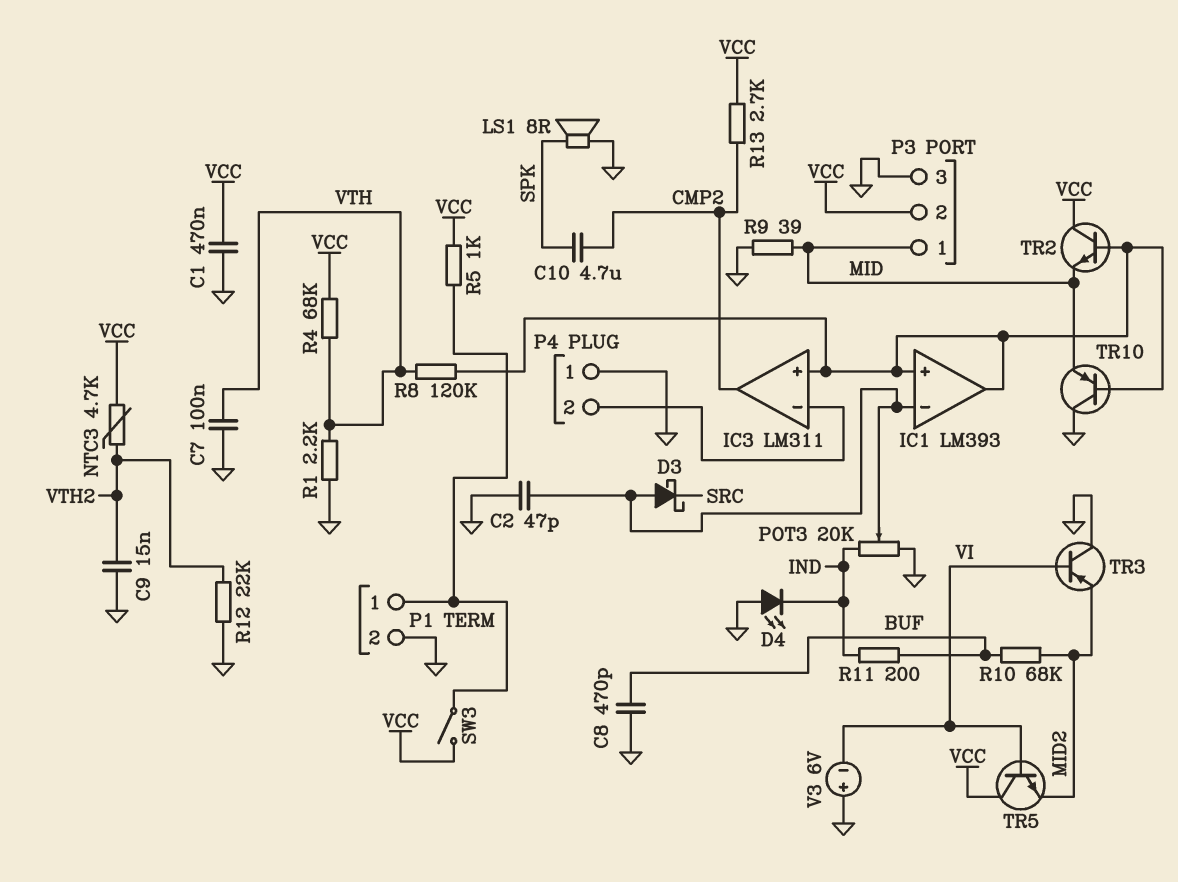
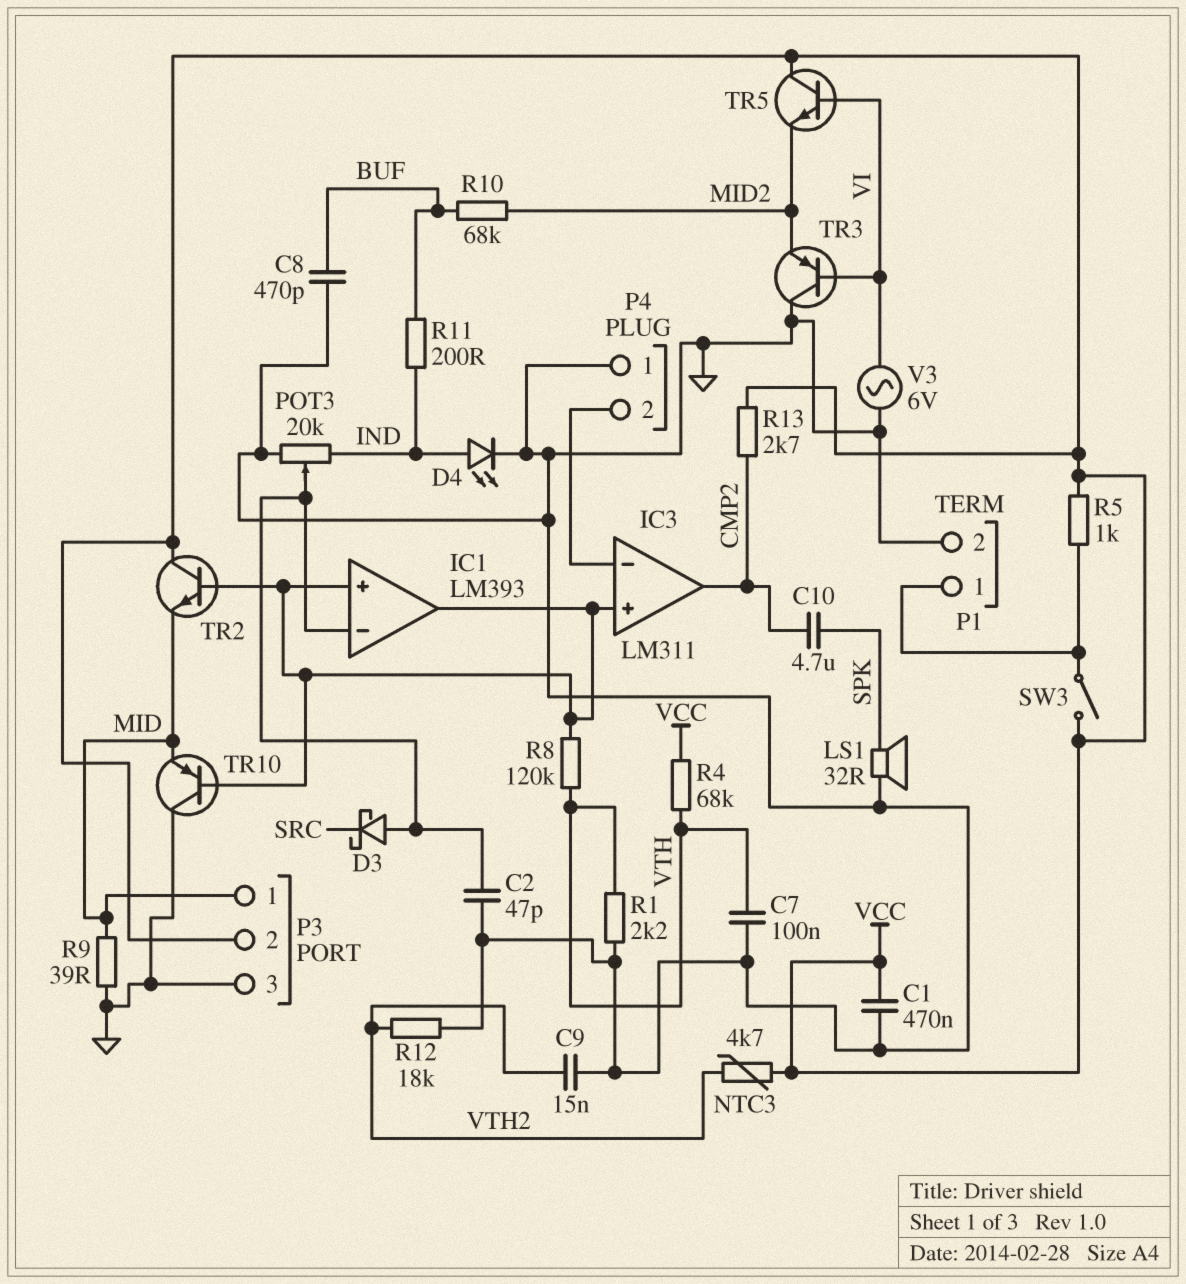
D4: LED (A GND, K IND) -> LED (A IND, K GND)
LS1: speaker 8R (GND, SPK) -> speaker 32R (GND, SPK)
R12: 22k (GND, VTH2) -> 18k (GND, VTH2)
V3: 6V (plus GND, minus VI) -> AC 6V (GND, VI)

